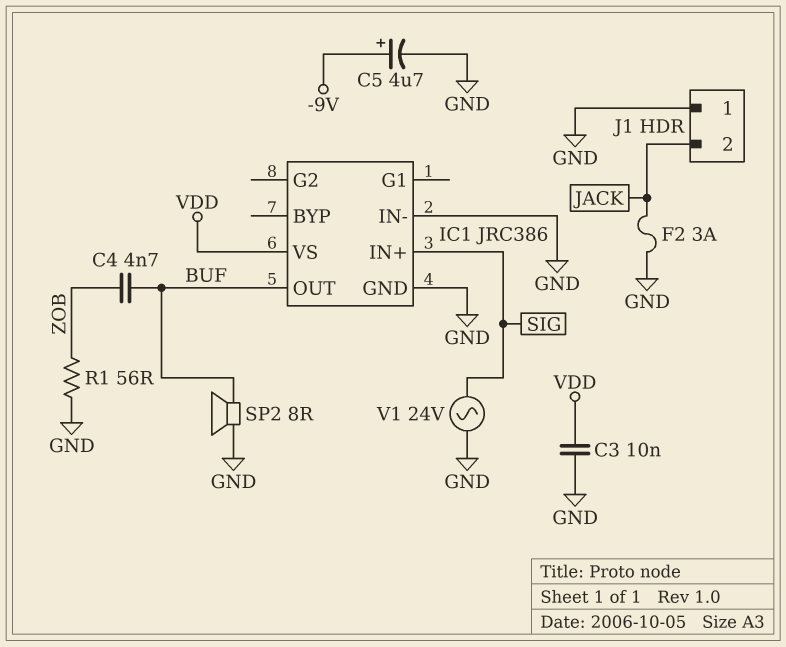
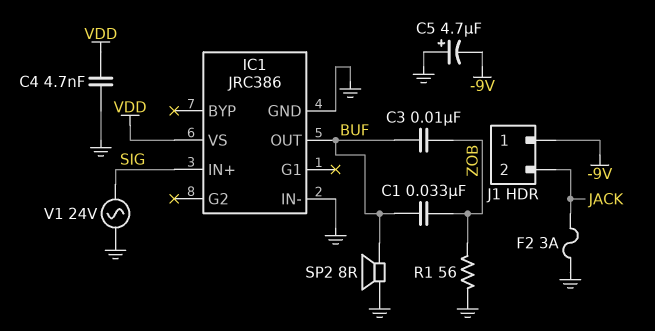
C1: none -> 33nF (BUF, ZOB)
C3: 10nF (GND, VDD) -> 10nF (BUF, ZOB)
C4: 4.7nF (BUF, ZOB) -> 4.7nF (GND, VDD)
C5: 4.7uF (plus -9V, minus GND) -> 4.7uF (plus GND, minus -9V)
J1 pin 1: GND -> -9V

